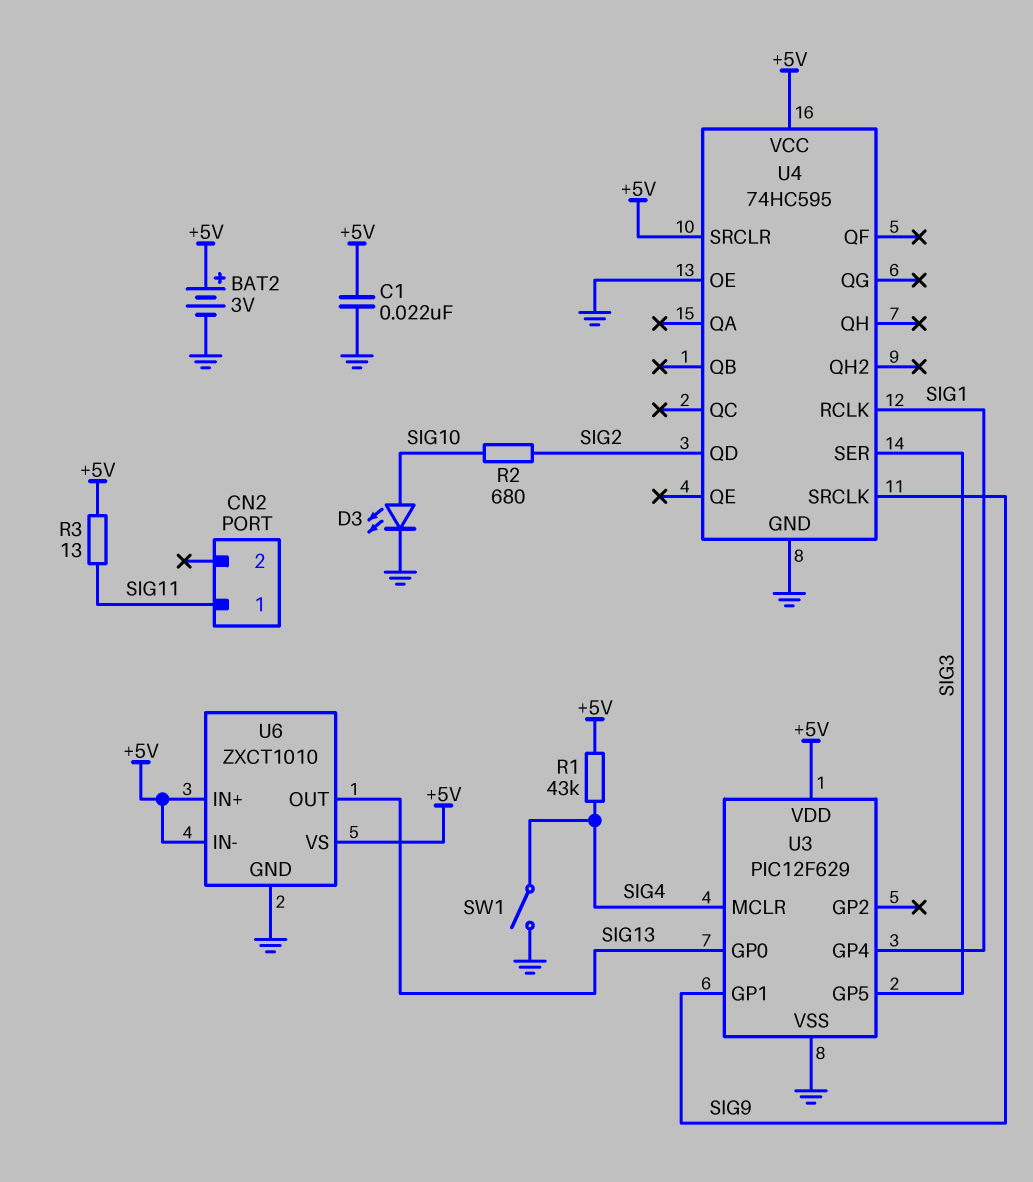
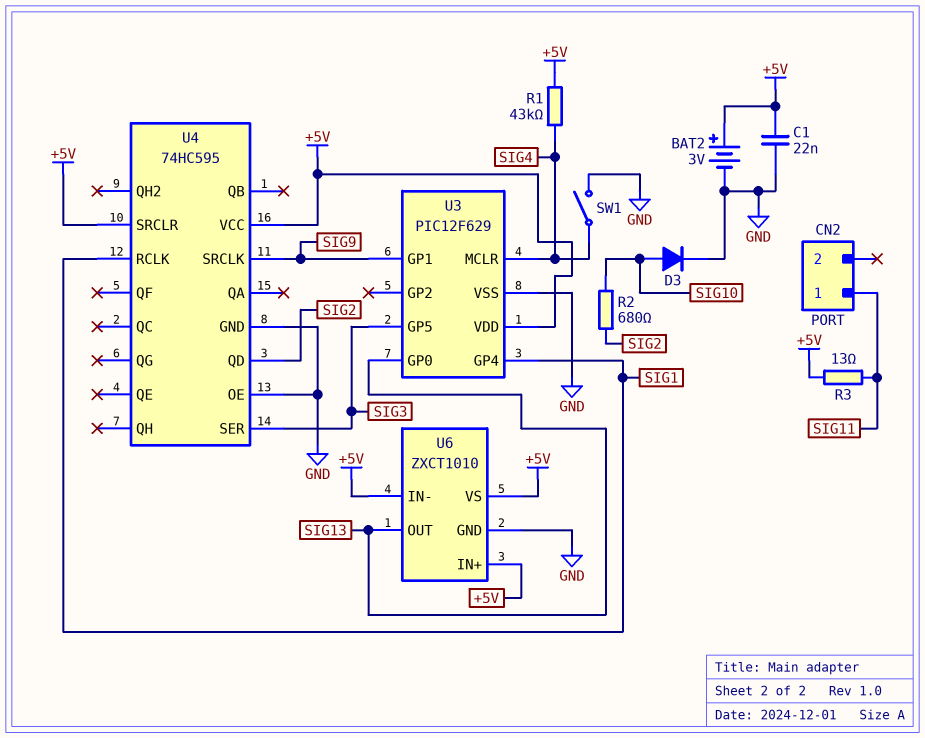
D3: LED (A SIG10, K GND) -> diode (A SIG10, K GND)

